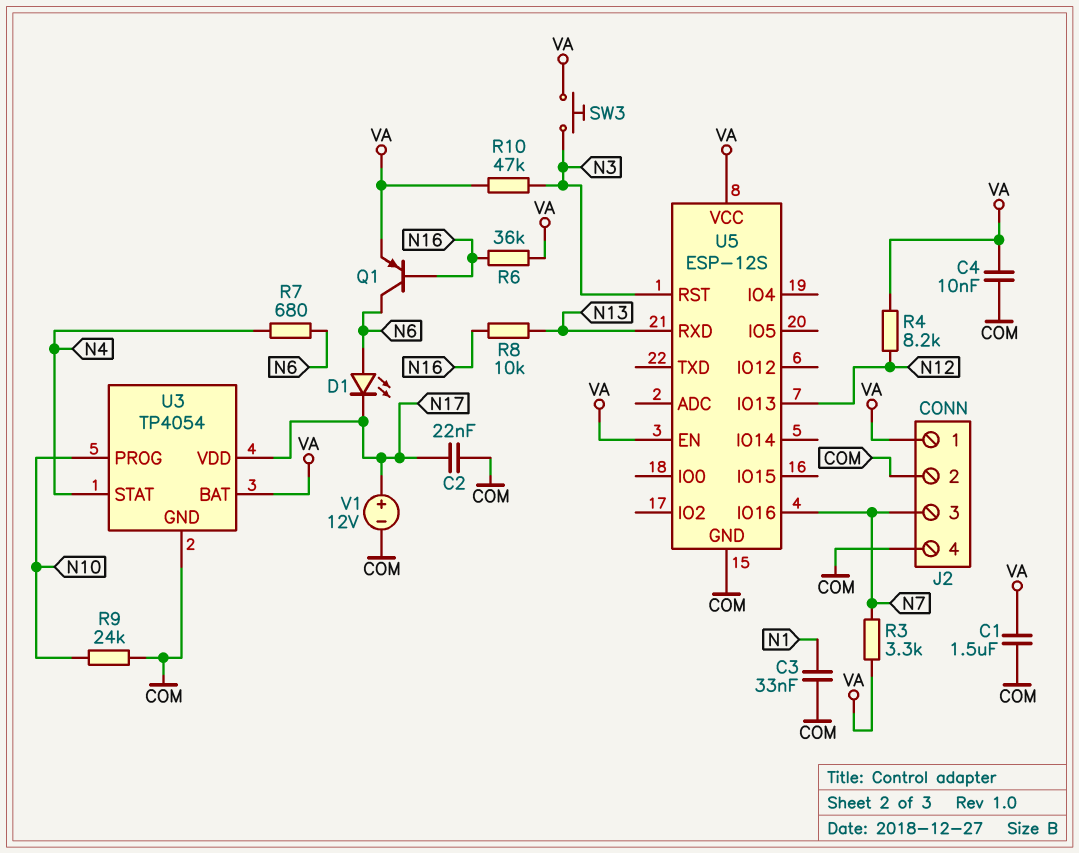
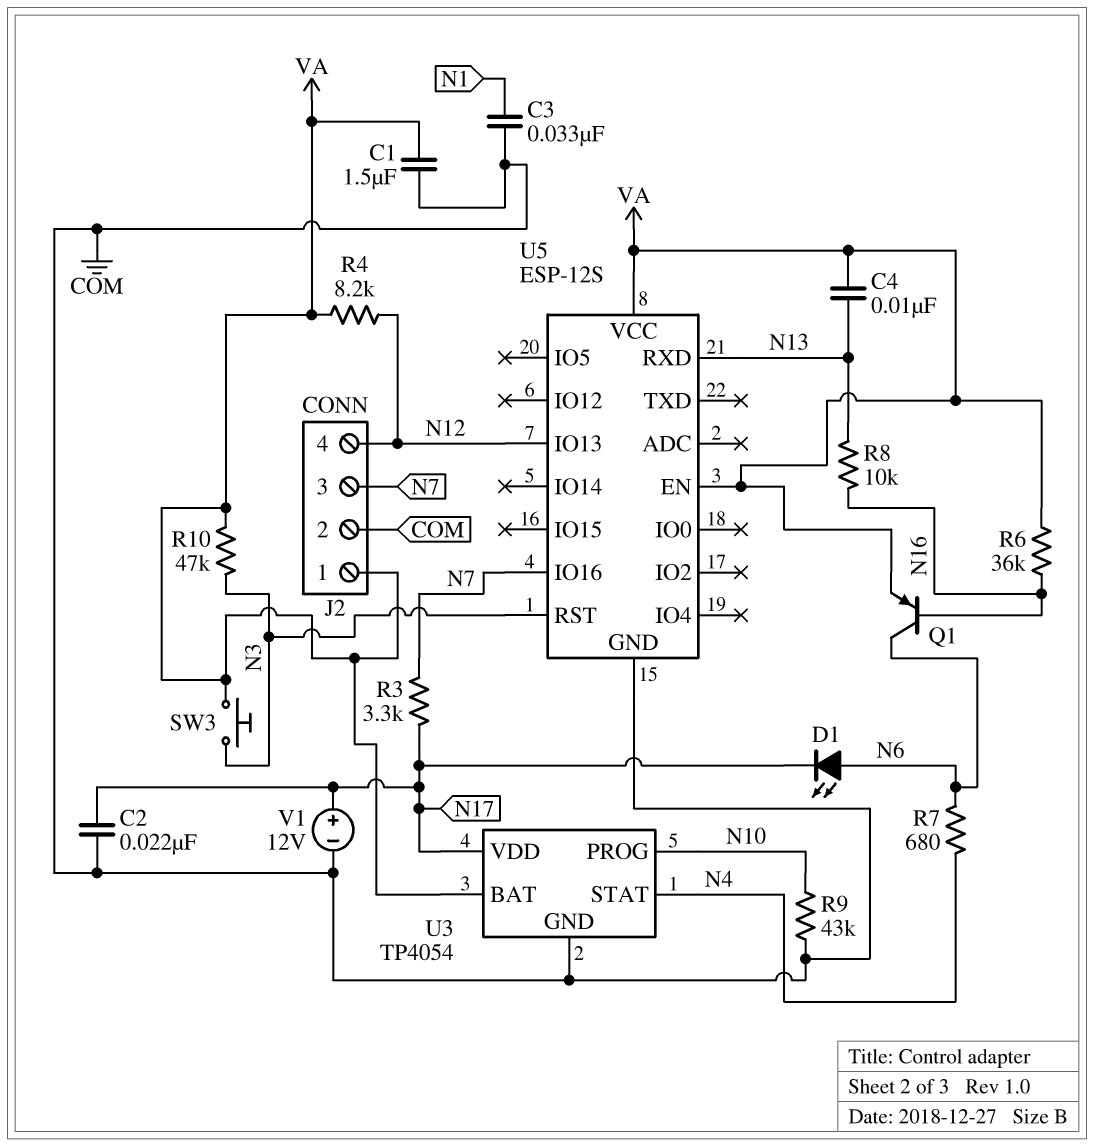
C4: 10nF (COM, VA) -> 10nF (N13, VA)
J2 pin 4: COM -> N12
R3: 3.3k (N7, VA) -> 3.3k (N7, N17)
R9: 24k (COM, N10) -> 43k (COM, N10)

